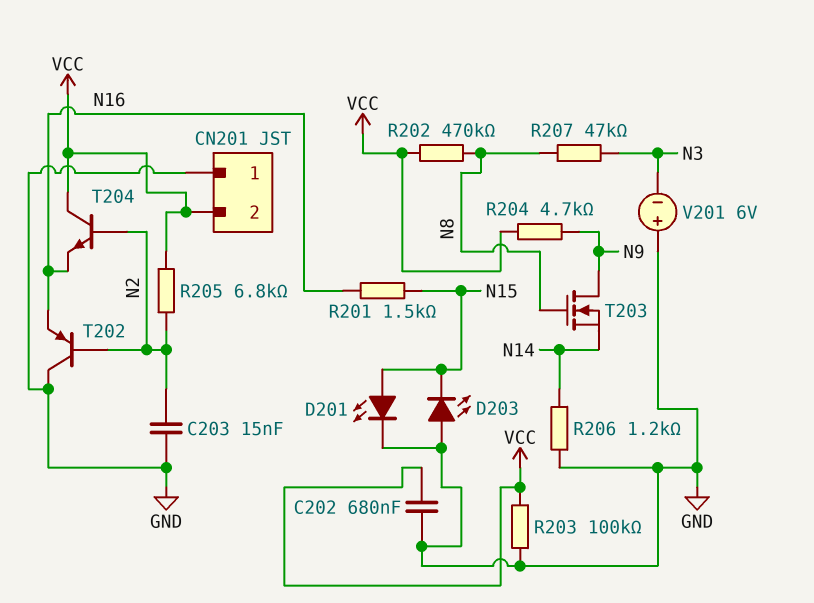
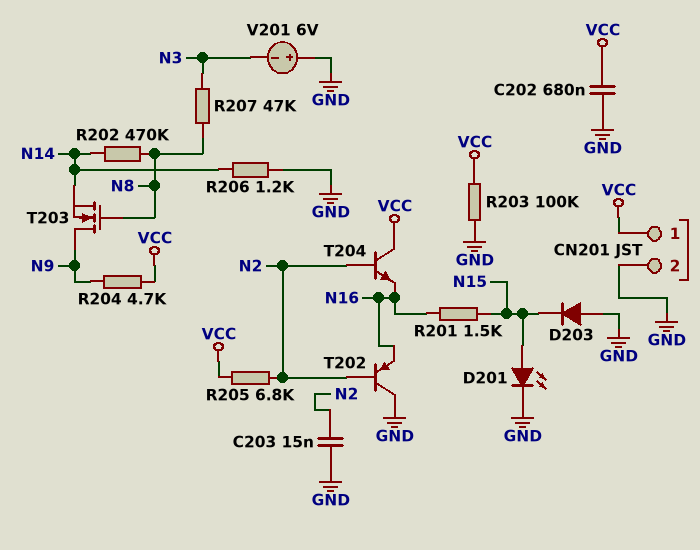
CN201 pin 1: GND -> VCC
CN201 pin 2: VCC -> GND
D203: LED (A GND, K N15) -> diode (A GND, K N15)
R202: 470k (N8, VCC) -> 470k (N8, N14)

